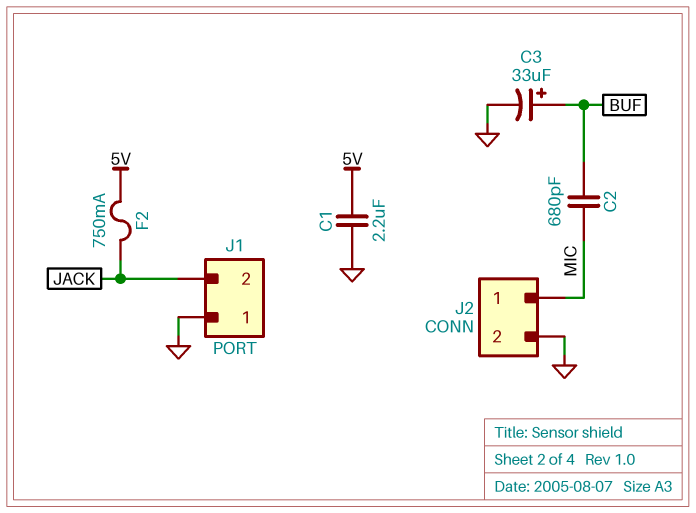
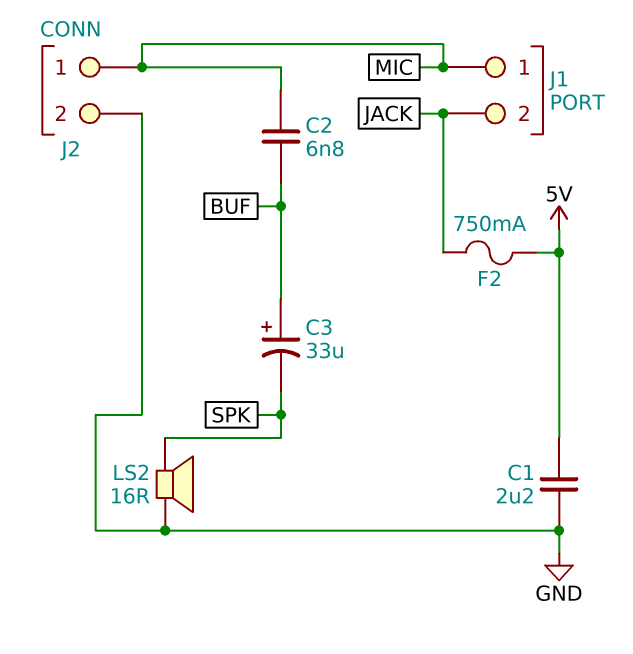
C2: 680pF (BUF, MIC) -> 6.8nF (BUF, MIC)
C3: 33uF (plus BUF, minus GND) -> 33uF (plus BUF, minus SPK)
J1 pin 1: GND -> MIC
LS2: none -> speaker 16R (GND, SPK)

